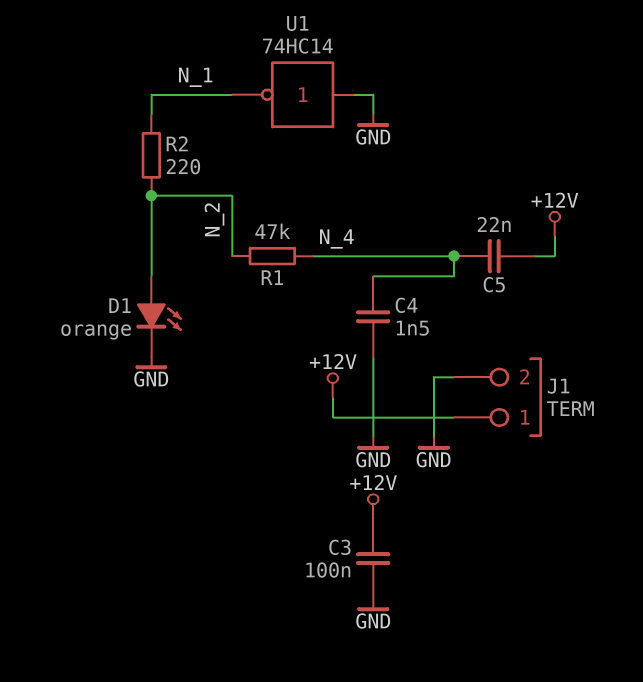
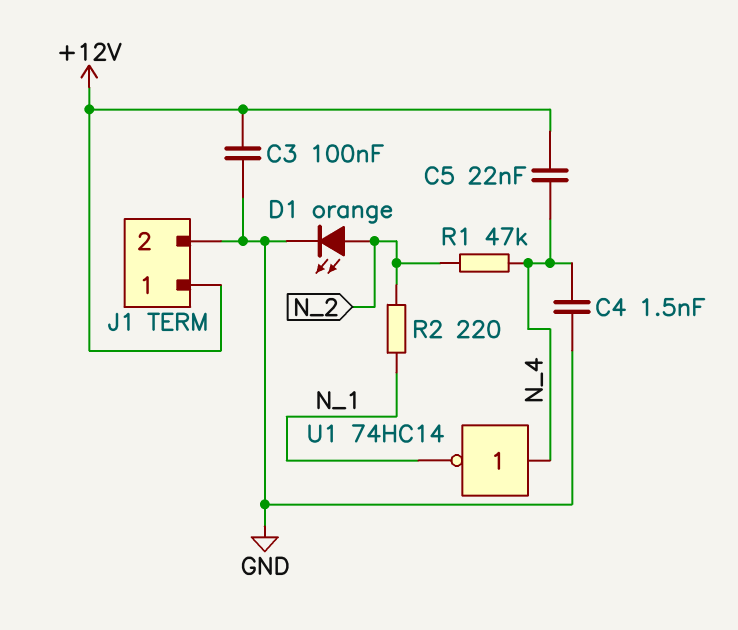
U1: NOT 74HC14 (in GND, out N_1) -> NOT 74HC14 (in N_4, out N_1)

